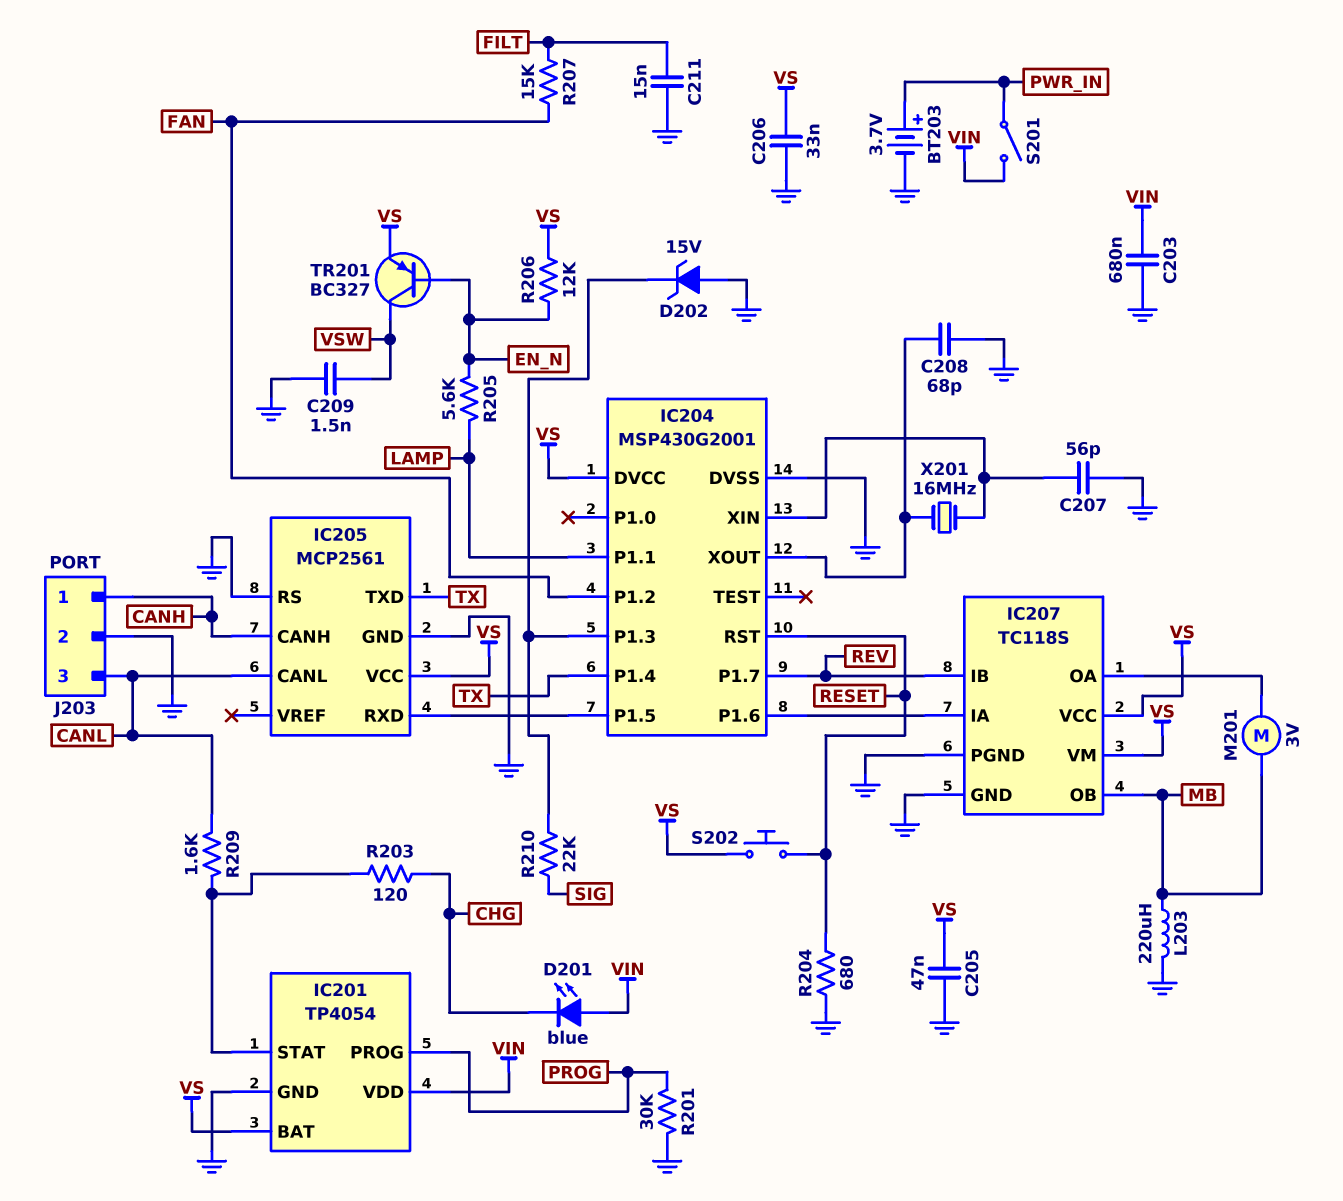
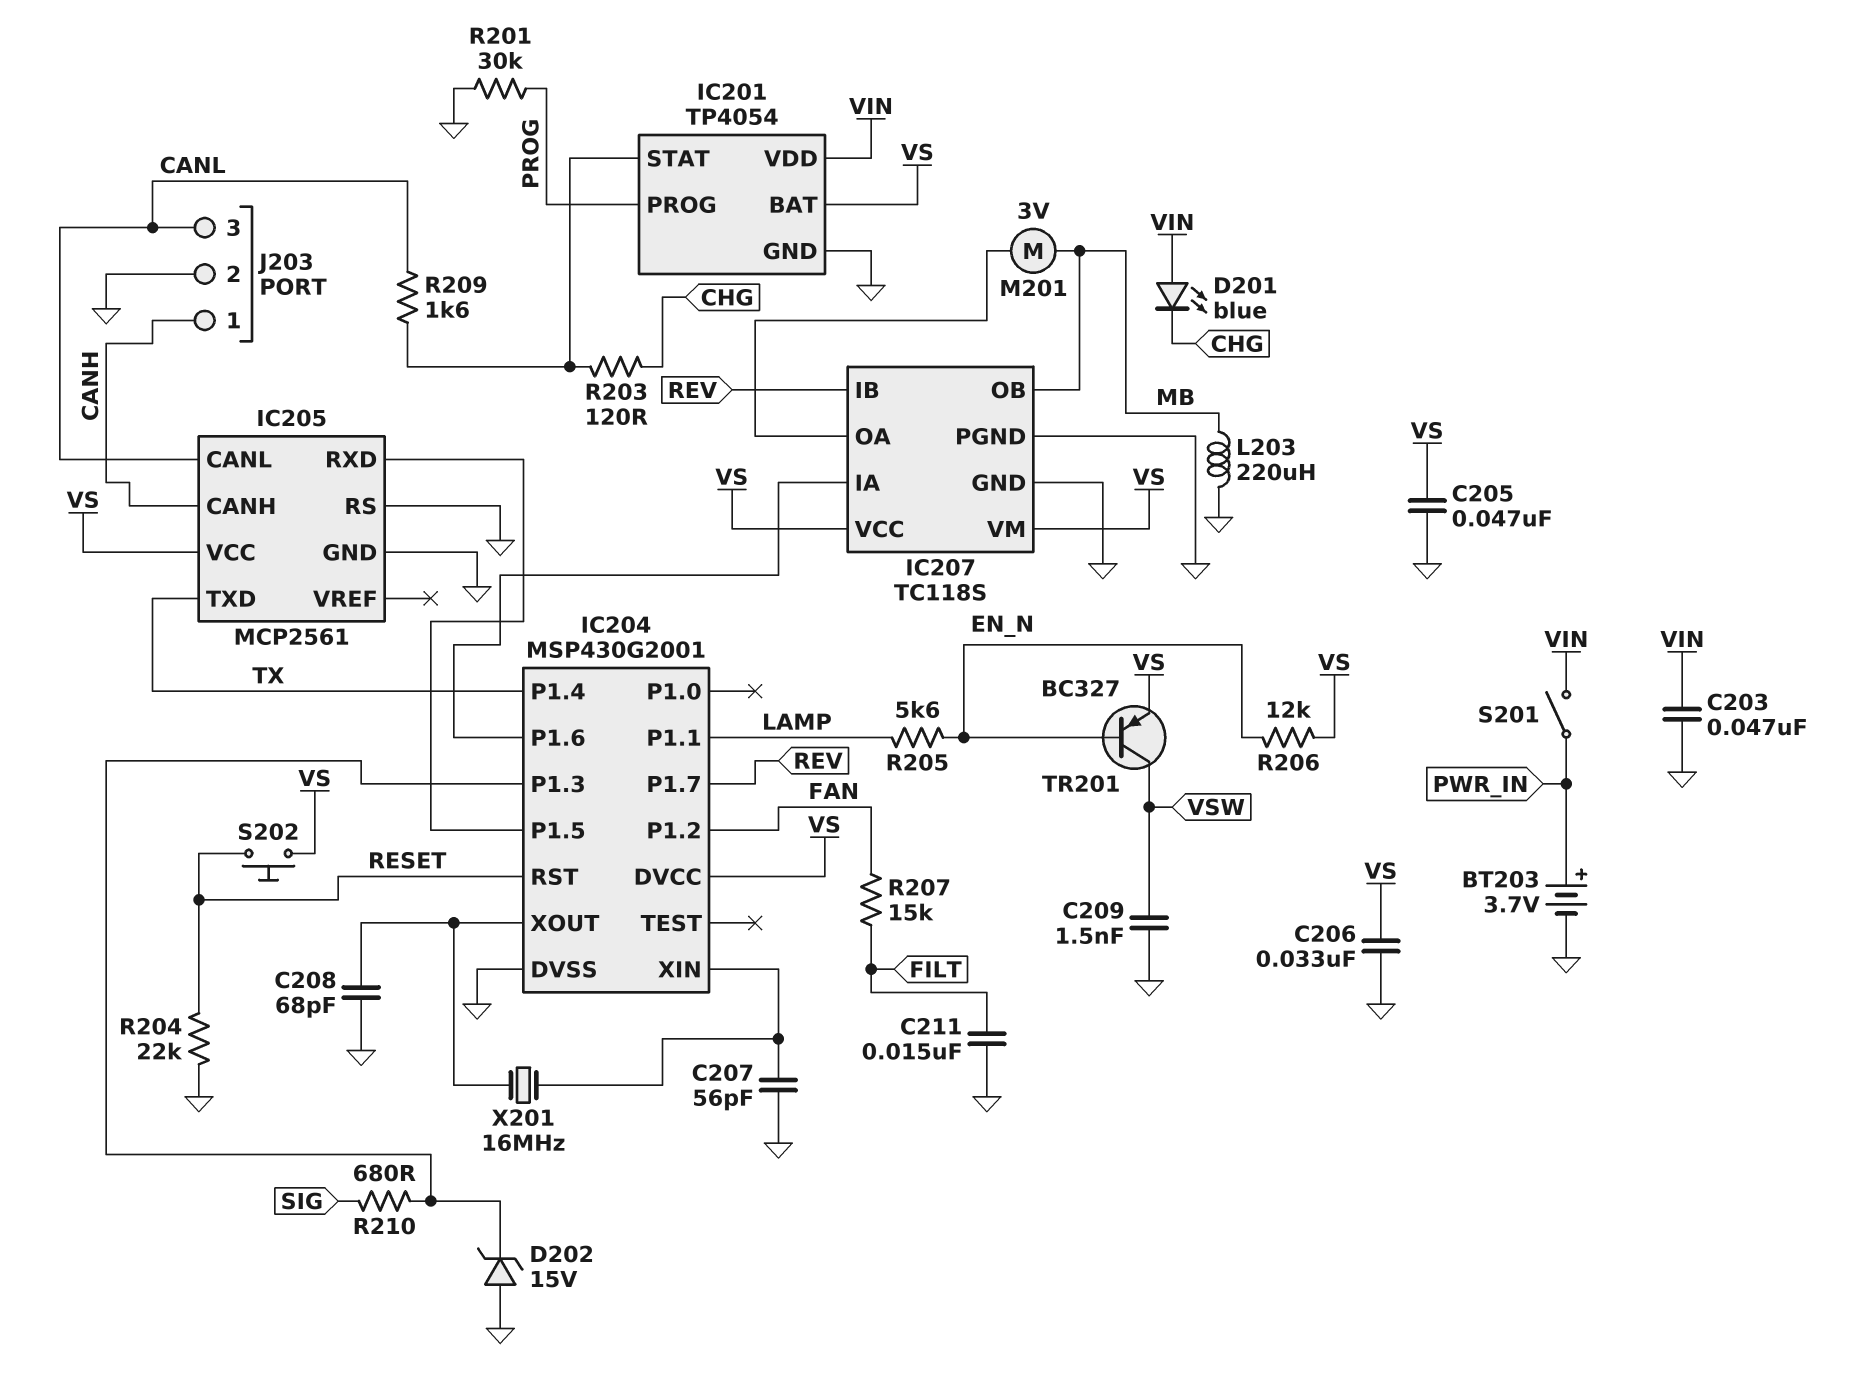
C203: 680nF (GND, VIN) -> 47nF (GND, VIN)
R204: 680 (GND, RESET) -> 22k (GND, RESET)
R210: 22k (IC204/P1.3, SIG) -> 680 (IC204/P1.3, SIG)

